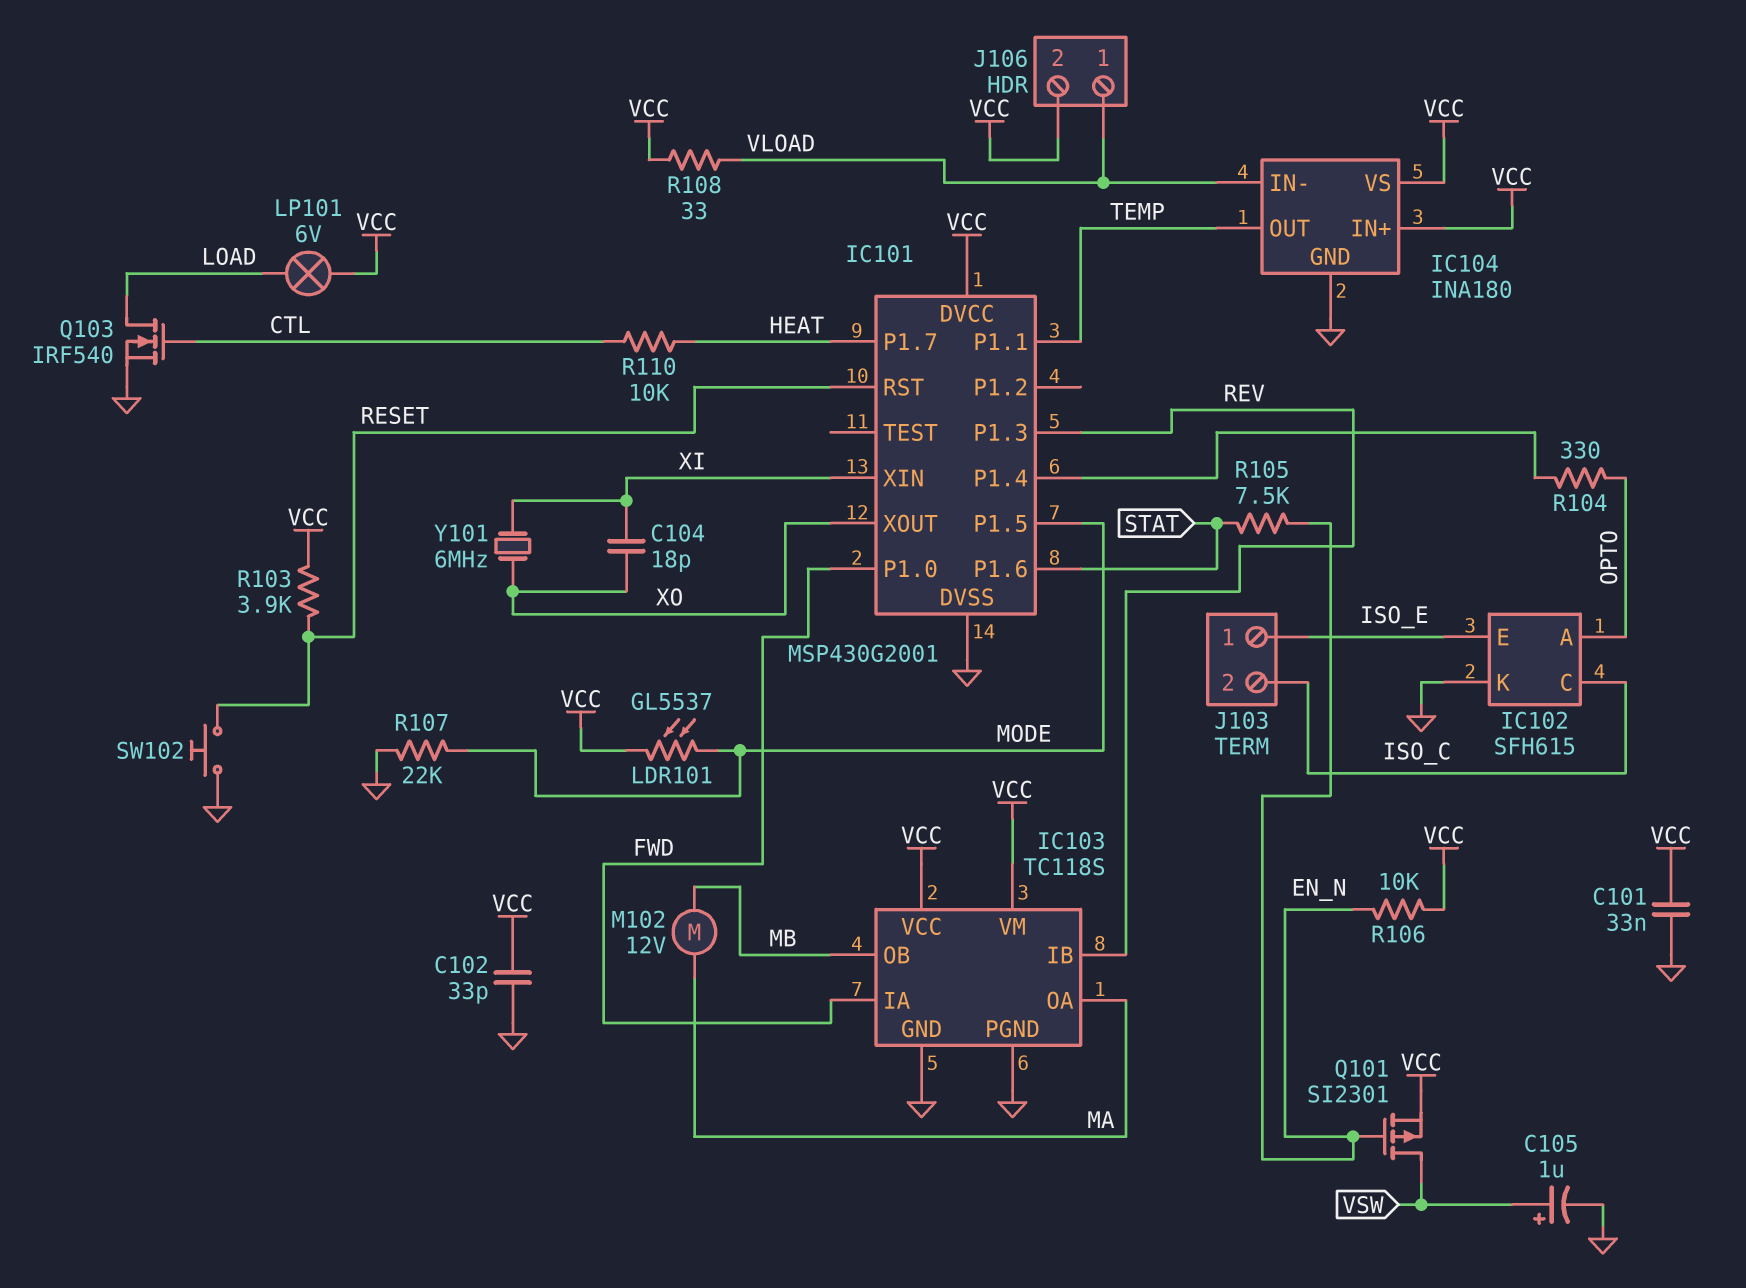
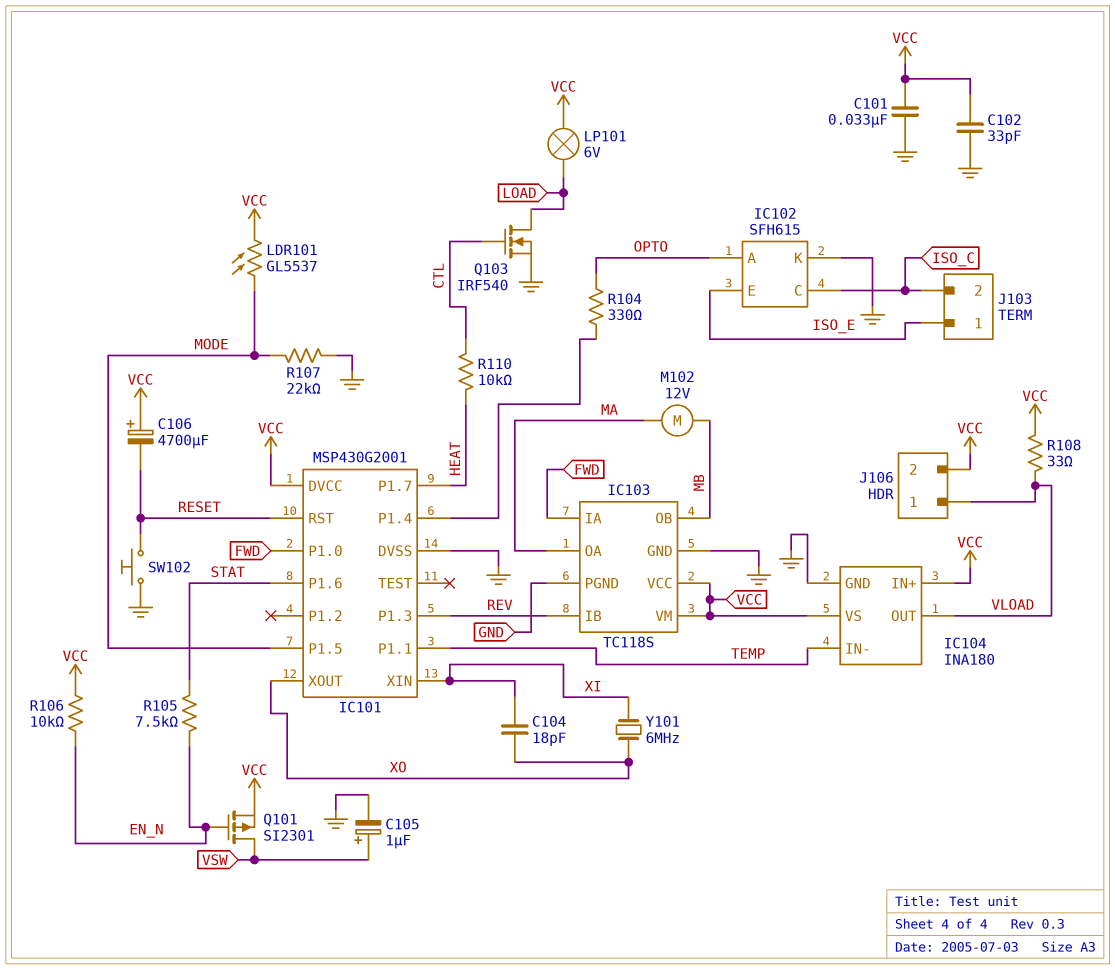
C106: none -> 4700uF (plus VCC, minus RESET)
IC104 pin IN-: VLOAD -> TEMP
IC104 pin OUT: TEMP -> VLOAD
R103: 3.9k (RESET, VCC) -> none

